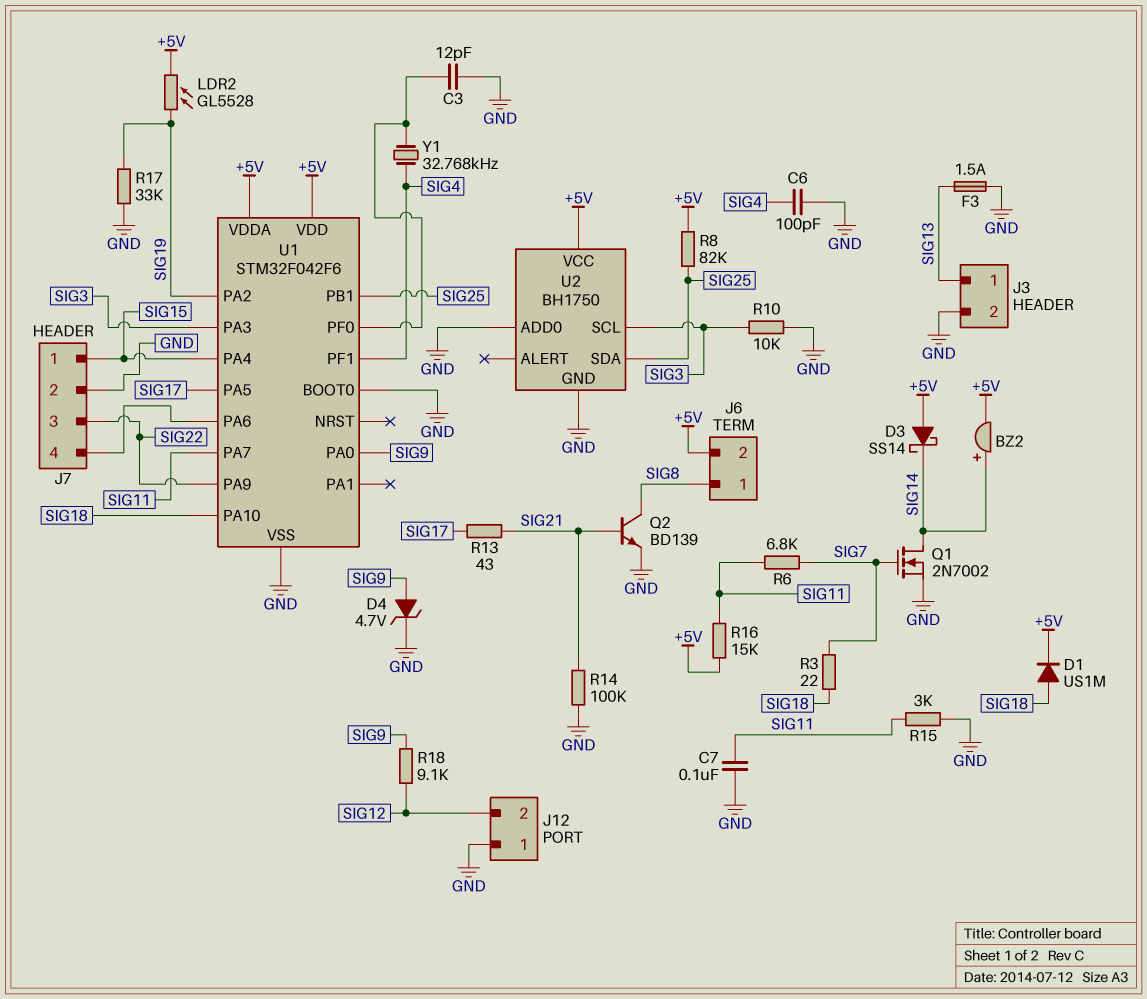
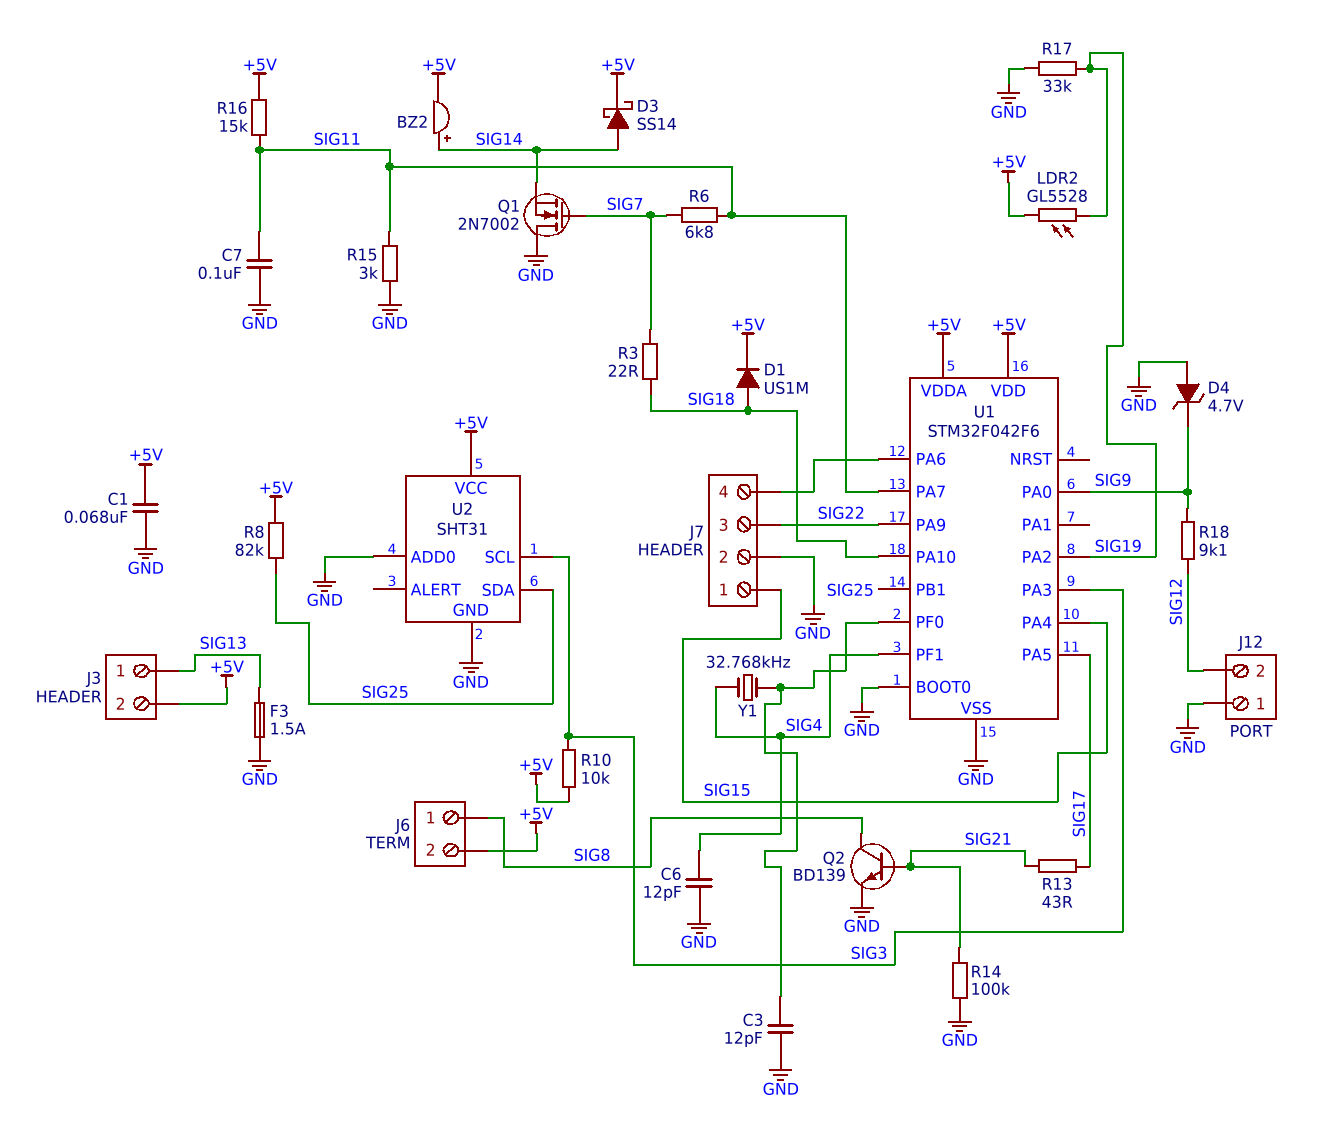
C1: none -> 68nF (+5V, GND)
C6: 100pF (GND, SIG4) -> 12pF (GND, SIG4)
D3: schottky SS14 (A +5V, K SIG14) -> schottky SS14 (A SIG14, K +5V)
D4: zener 4.7V (A SIG9, K GND) -> zener 4.7V (A GND, K SIG9)
J3 pin 2: GND -> +5V
Q1: NMOS 2N7002 (G SIG7, D SIG14, S GND) -> NMOS 2N7002 (G SIG7, D GND, S SIG14)
R10: 10k (GND, SIG3) -> 10k (+5V, SIG3)
U2: BH1750 -> SHT31

